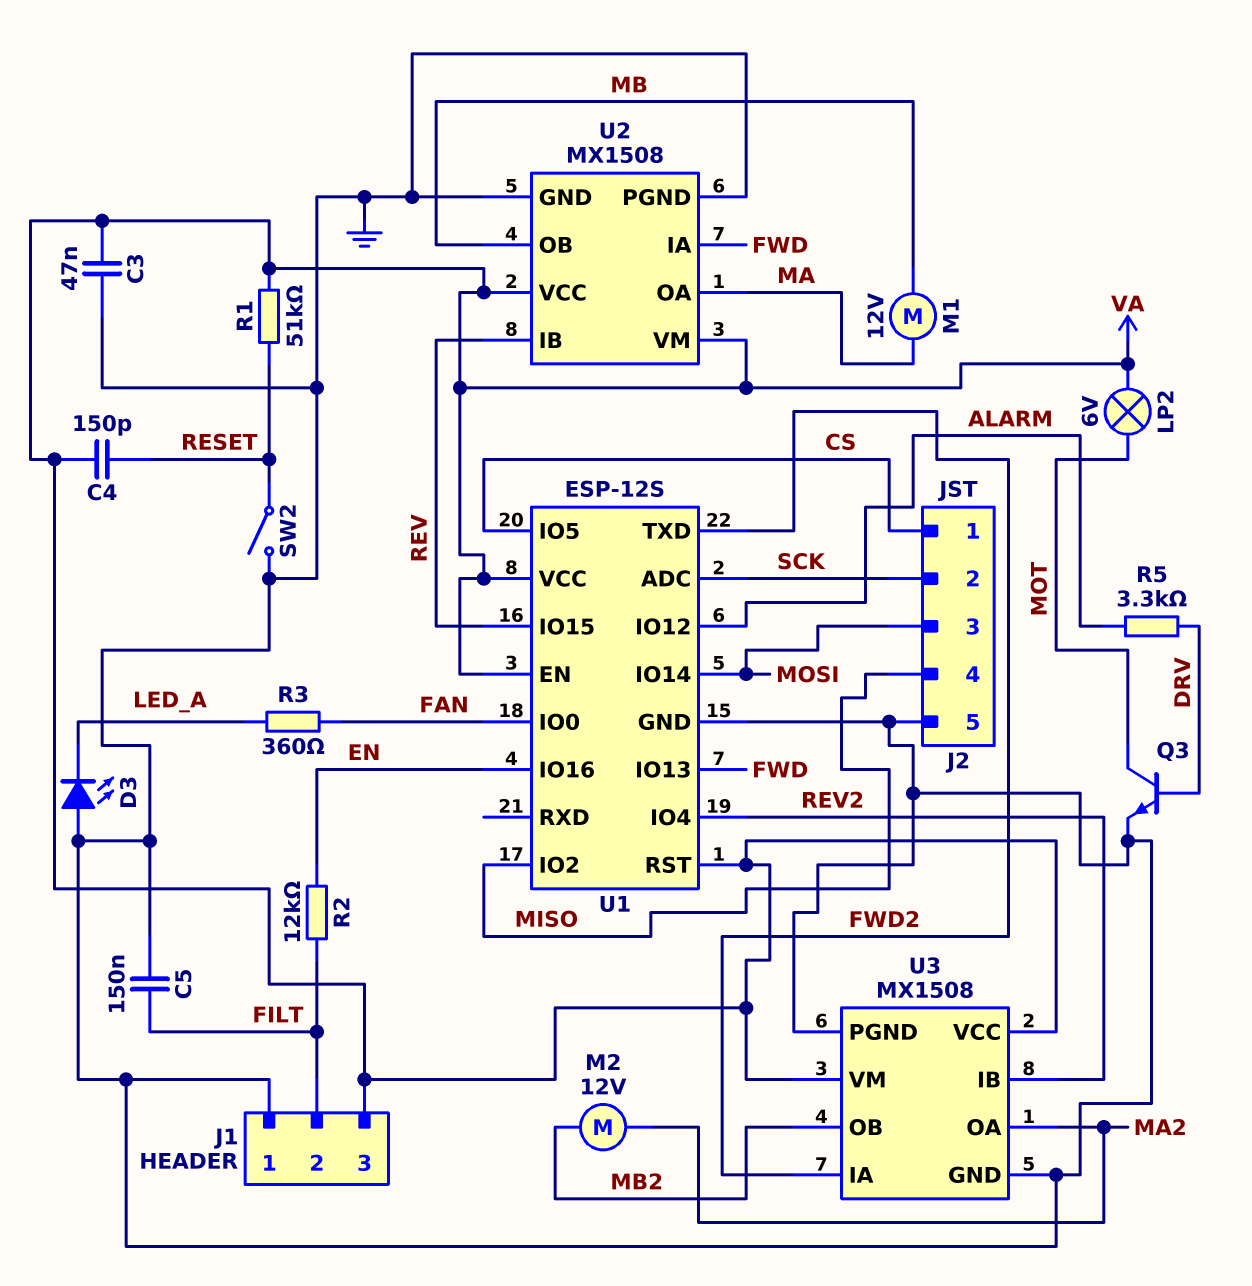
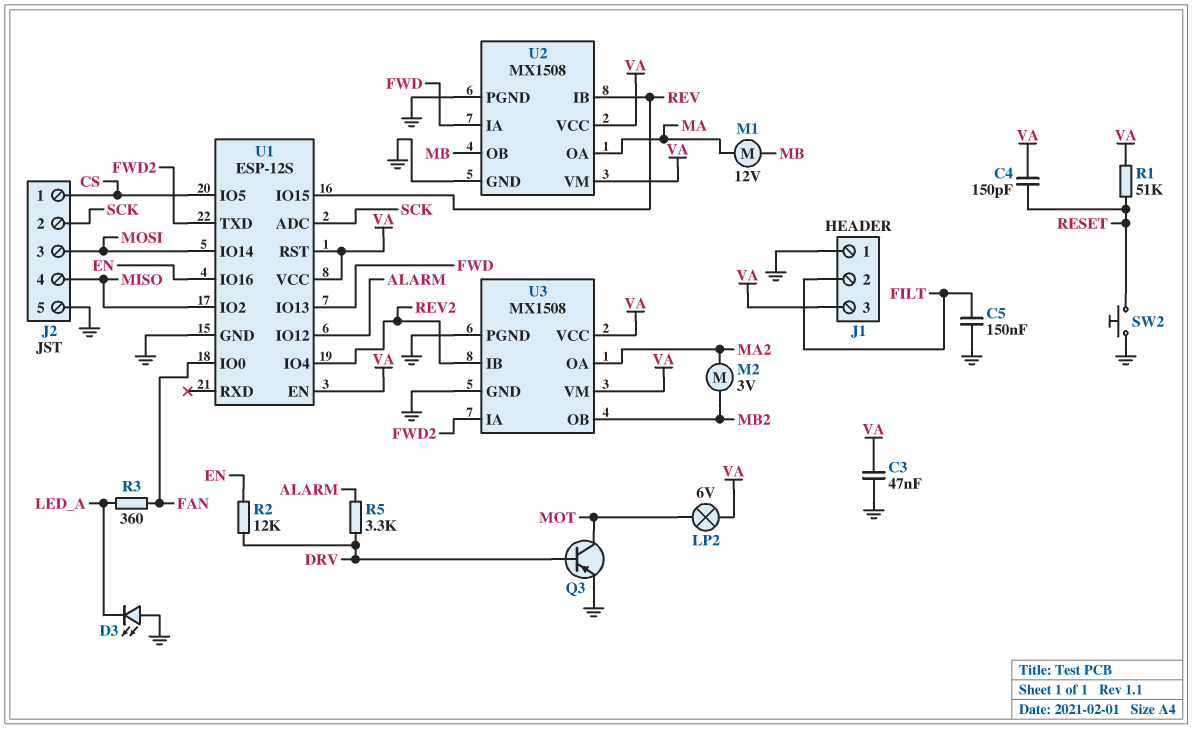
M2: motor 12V (MA2, MB2) -> motor 3V (MA2, MB2)
Q3: NPN (B DRV, C MOT, E GND) -> PNP (B DRV, C MOT, E GND)
R2: 12k (EN, FILT) -> 12k (DRV, EN)
SW2: switch (GND, RESET) -> button (GND, RESET)

